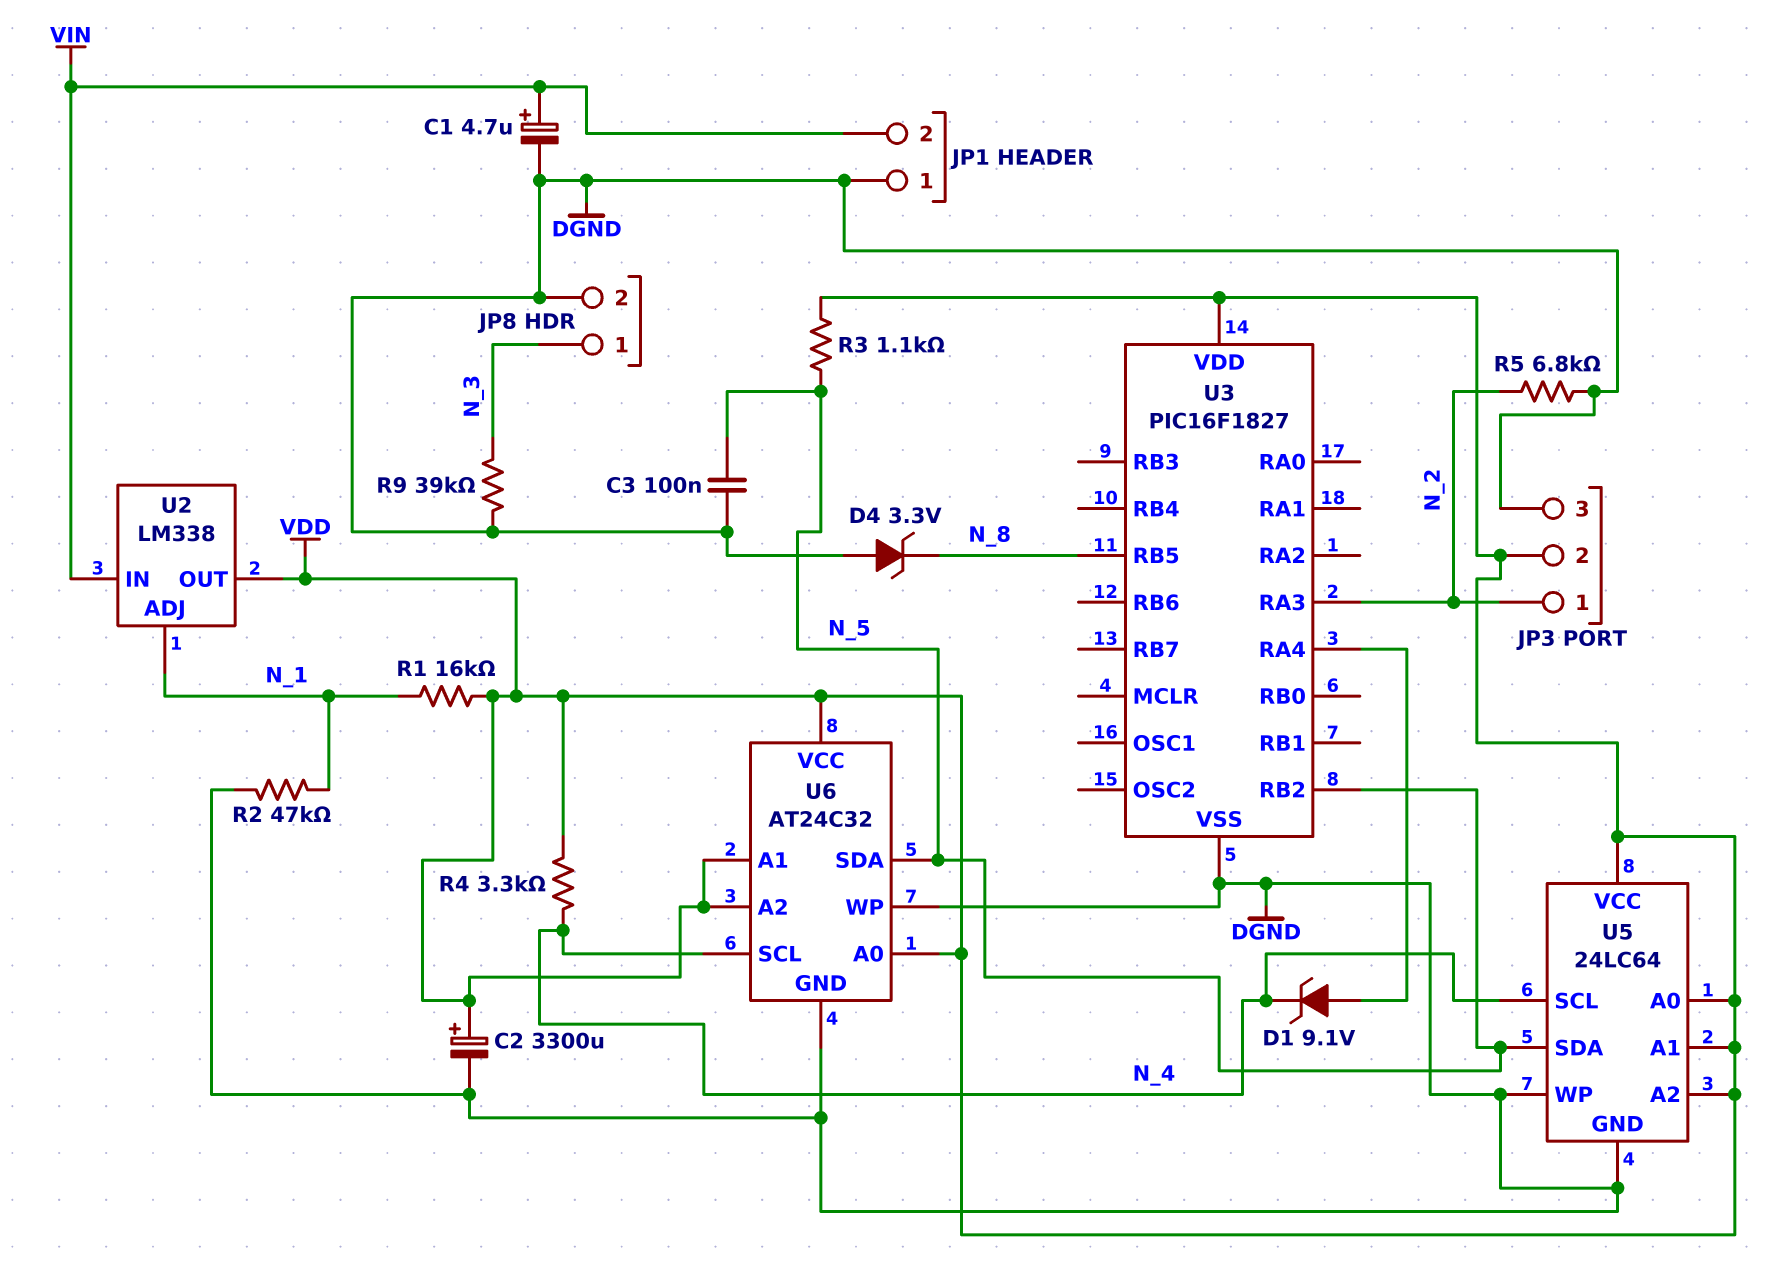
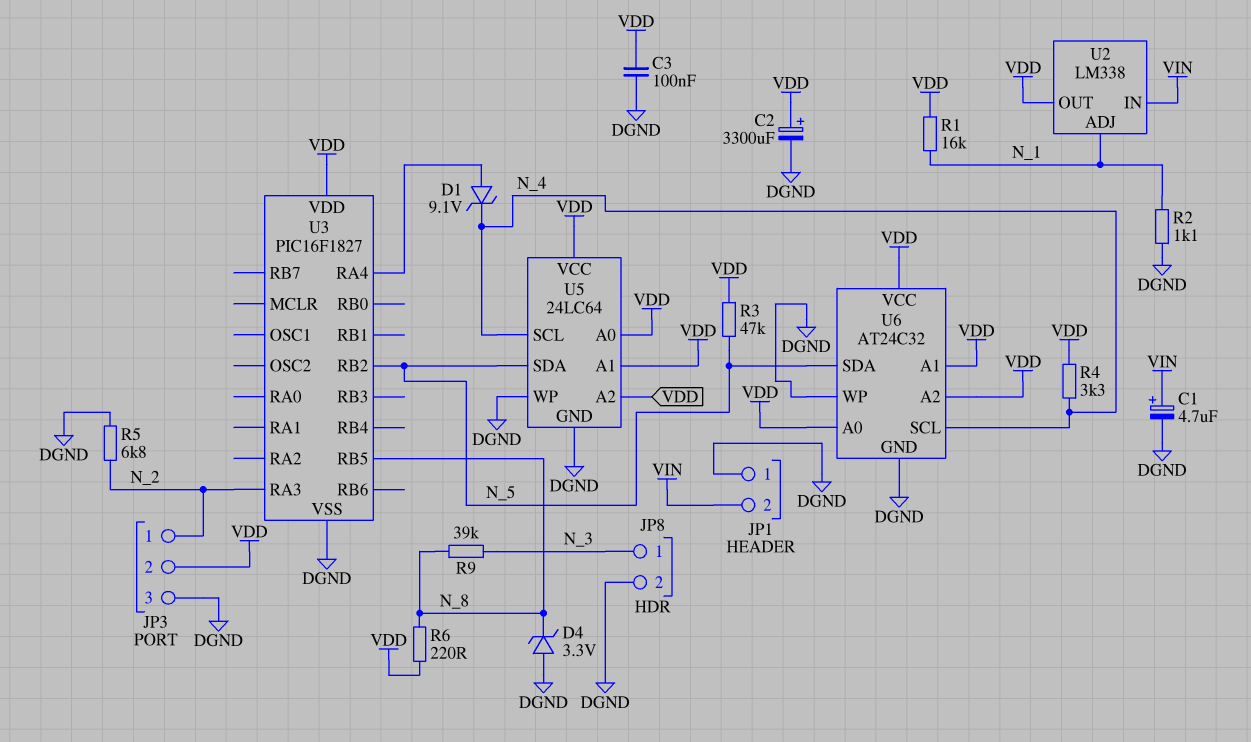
C3: 100nF (DGND, N_5) -> 100nF (DGND, VDD)
R2: 47k (DGND, N_1) -> 1.1k (DGND, N_1)
R3: 1.1k (N_5, VDD) -> 47k (N_5, VDD)
R6: none -> 220 (N_8, VDD)
R9: 39k (DGND, N_3) -> 39k (N_3, N_8)

